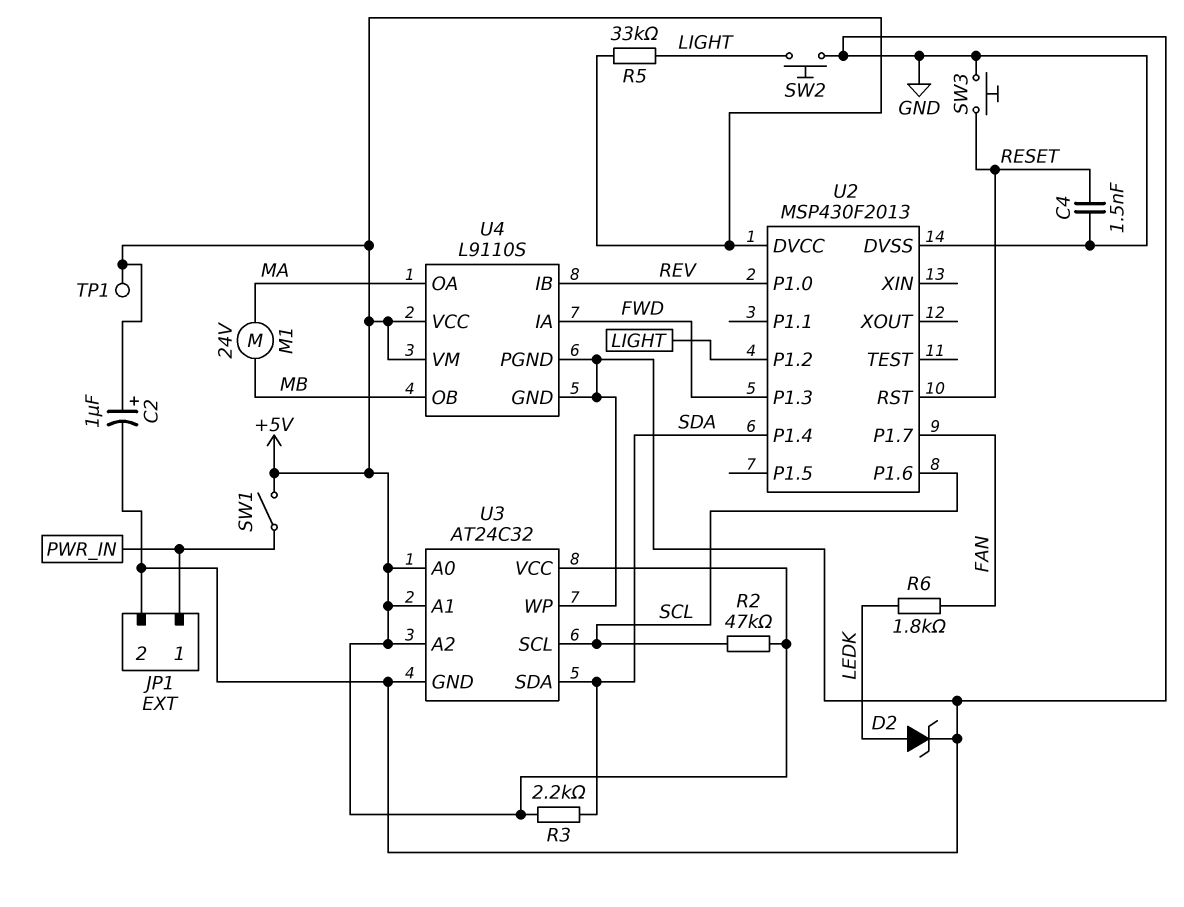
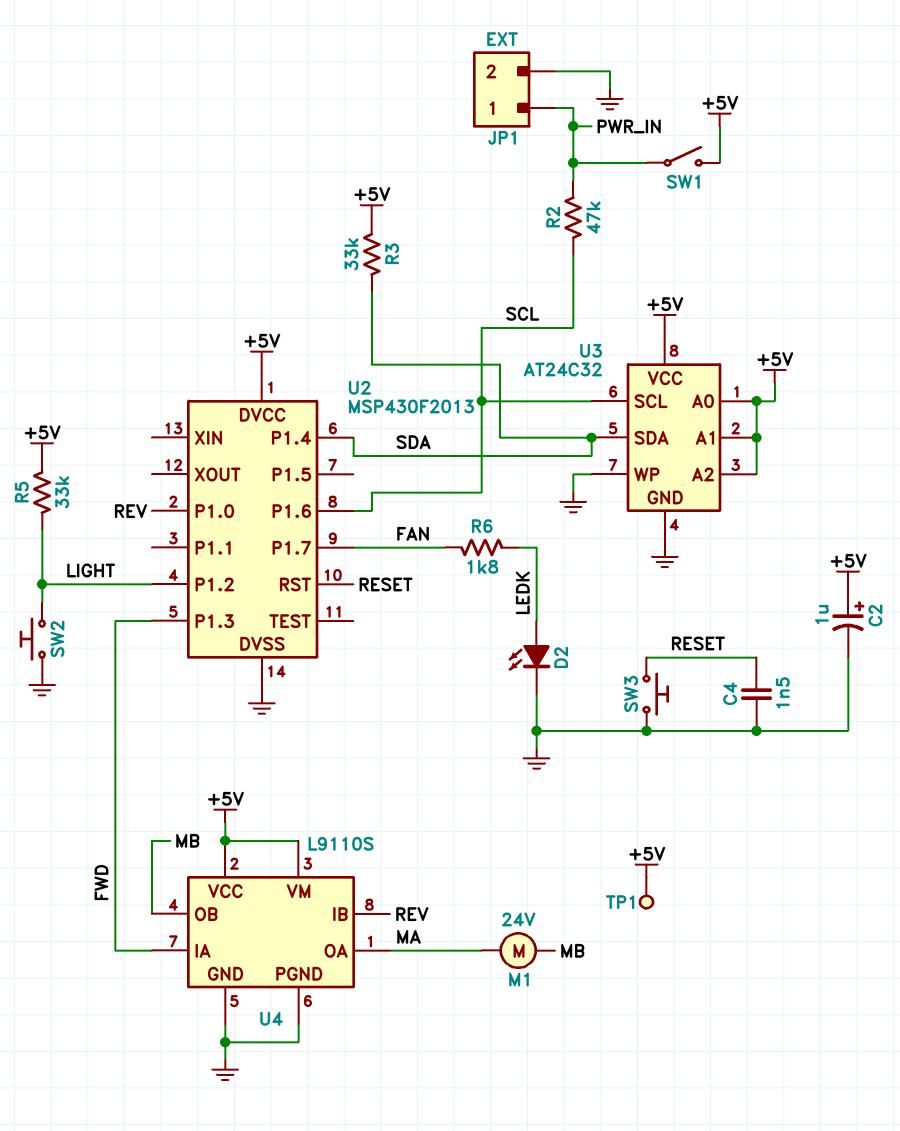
D2: zener (A LEDK, K GND) -> LED (A LEDK, K GND)
R2: 47k (+5V, SCL) -> 47k (PWR_IN, SCL)
R3: 2.2k (+5V, SDA) -> 33k (+5V, SDA)

